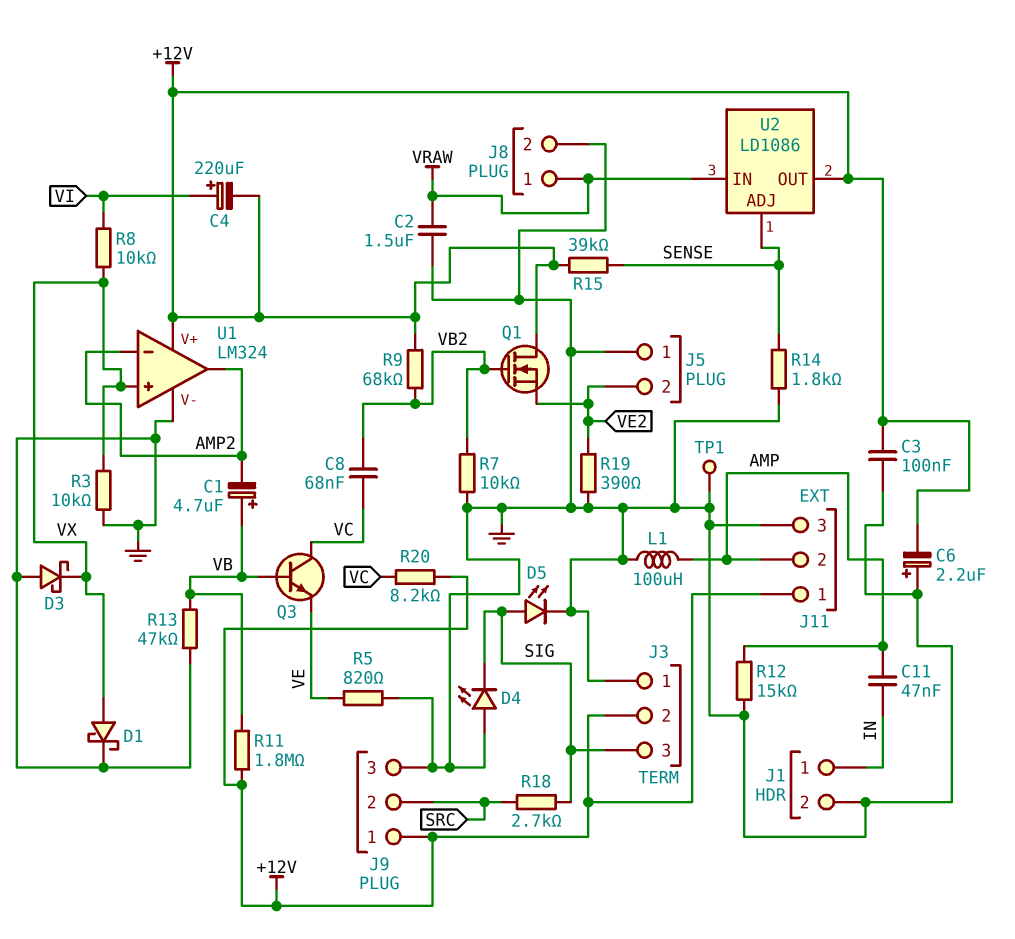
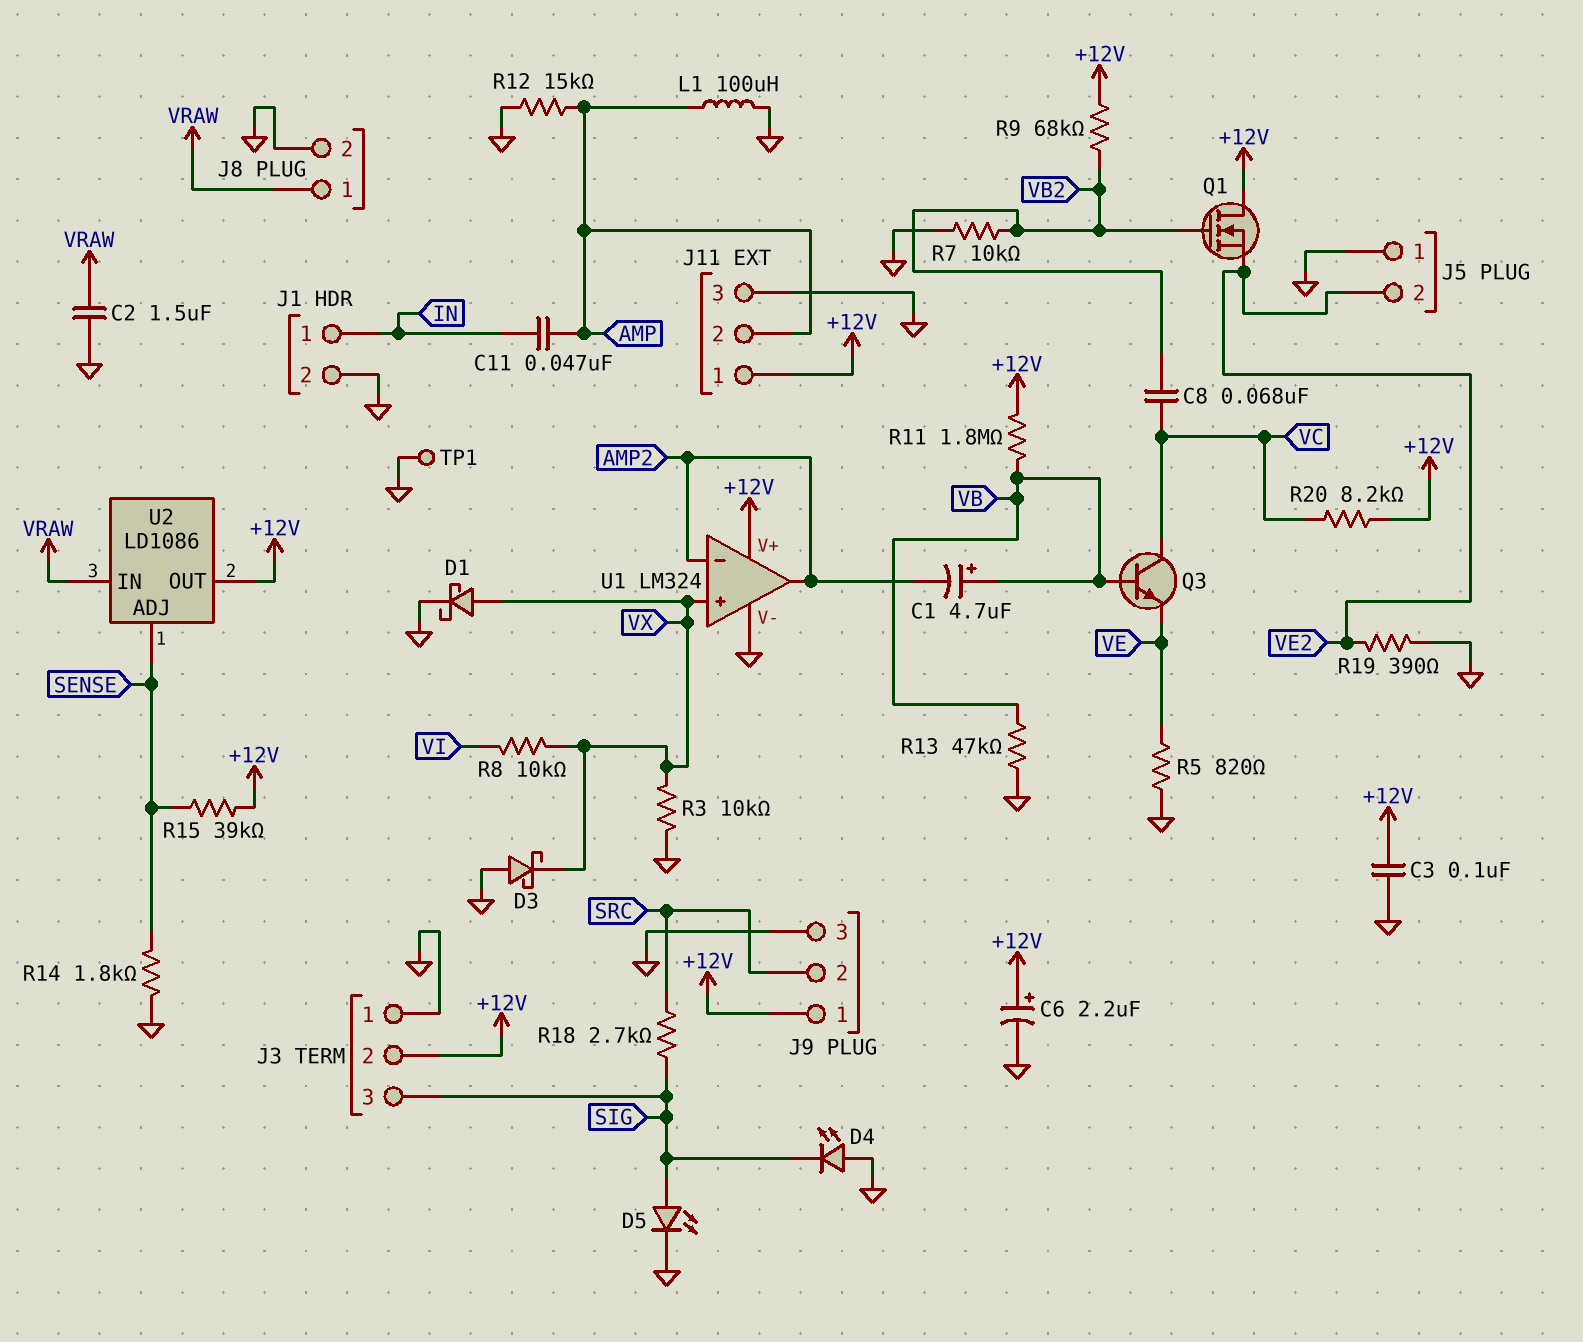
C4: 220uF (plus VI, minus +12V) -> none
C6: 2.2uF (plus GND, minus +12V) -> 2.2uF (plus +12V, minus GND)

